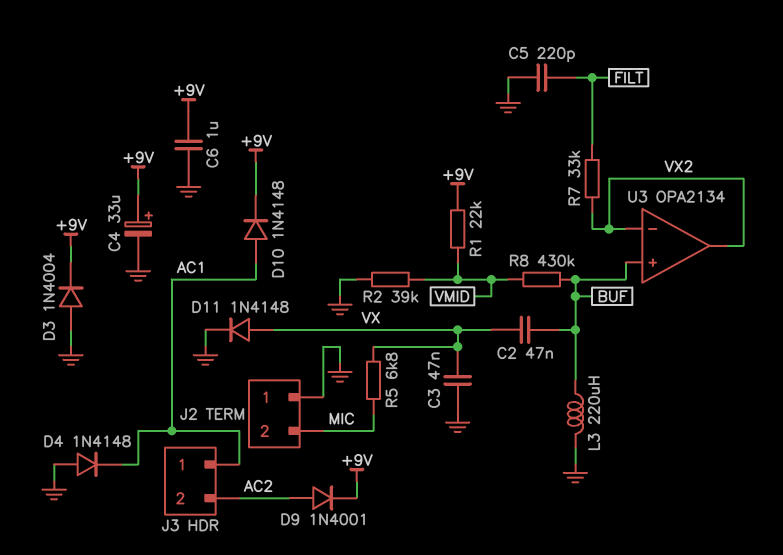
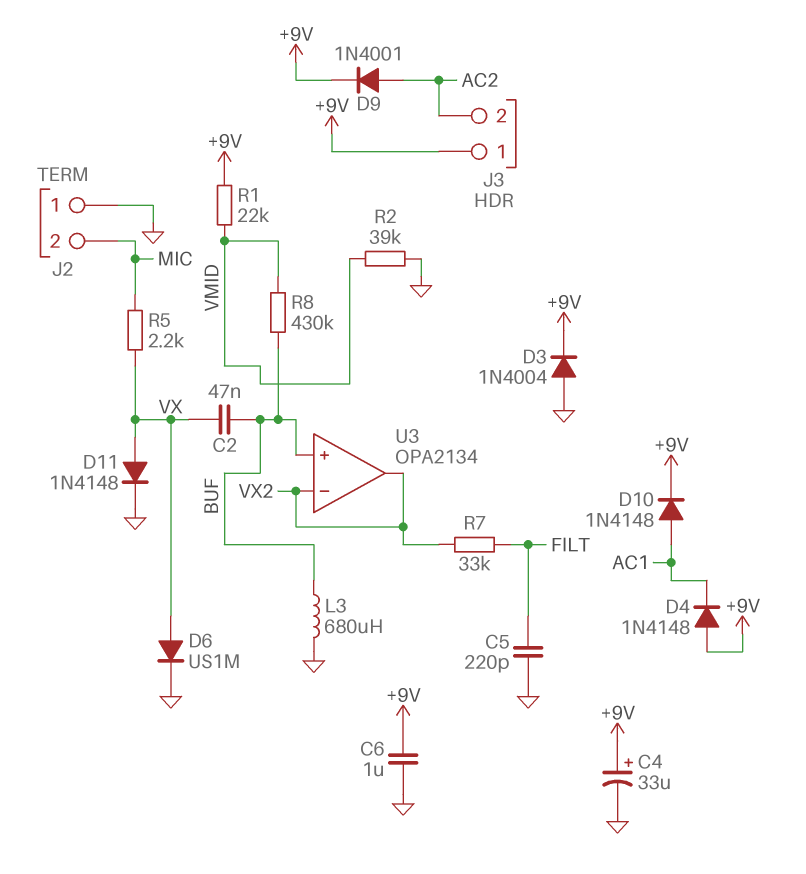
C3: 47nF (GND, VX) -> none
D4: diode 1N4148 (A GND, K AC1) -> diode 1N4148 (A +9V, K AC1)
D6: none -> diode US1M (A VX, K GND)
J3 pin 1: AC1 -> +9V
L3: 220uH (BUF, GND) -> 680uH (BUF, GND)
R5: 6.8k (MIC, VX) -> 2.2k (MIC, VX)

